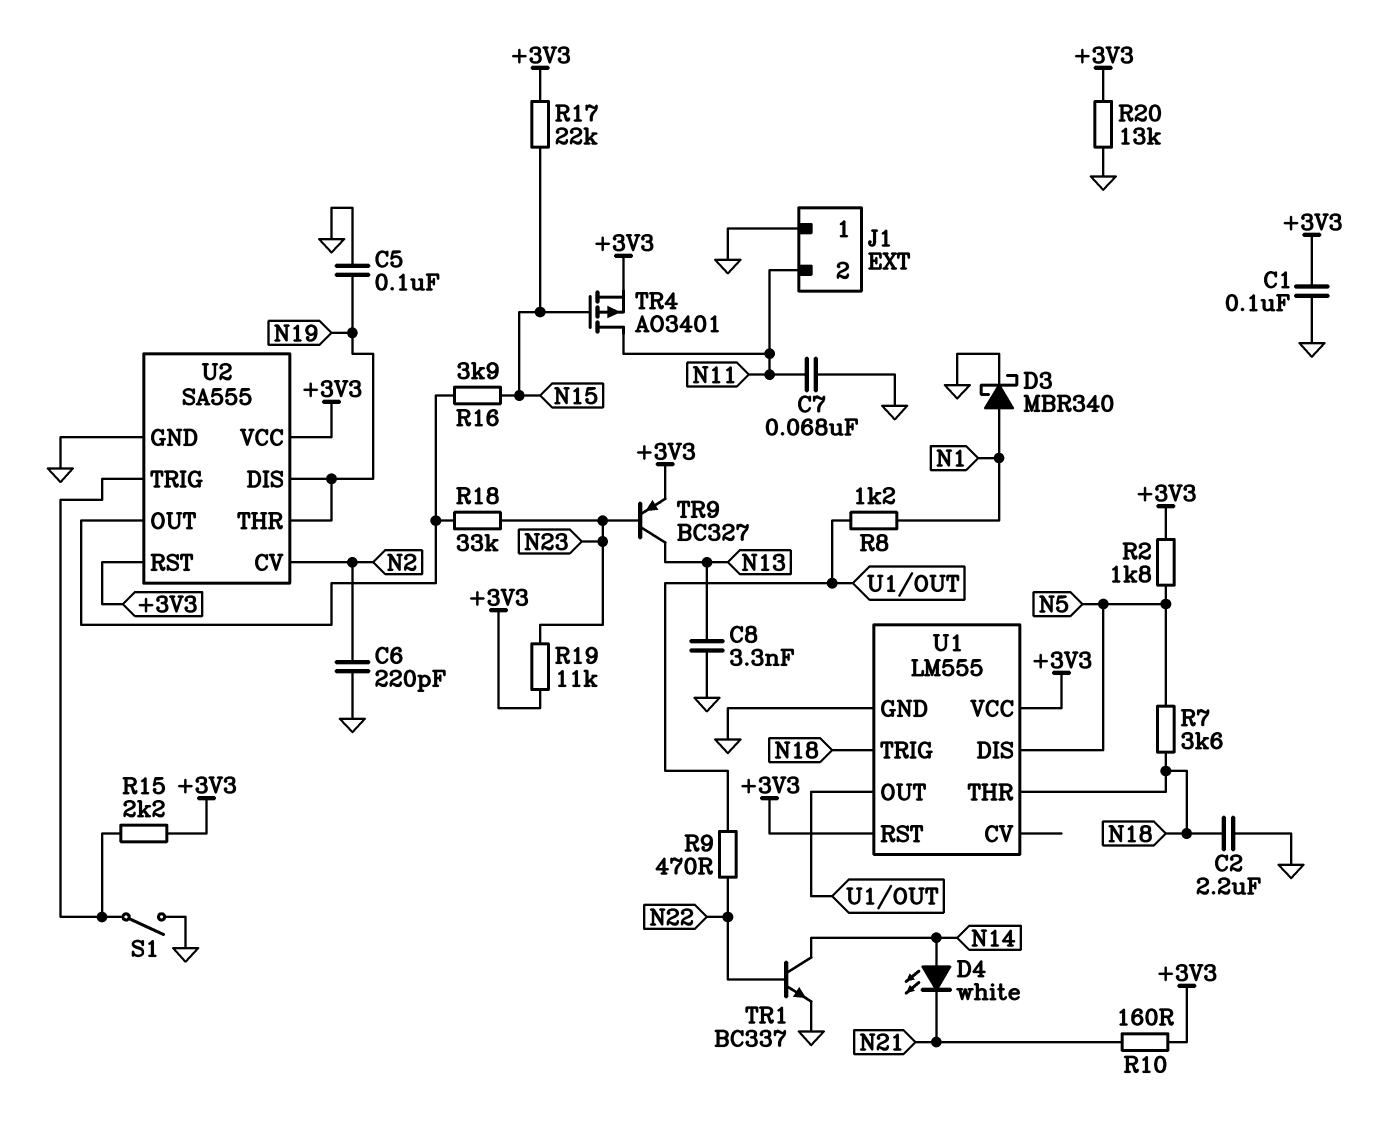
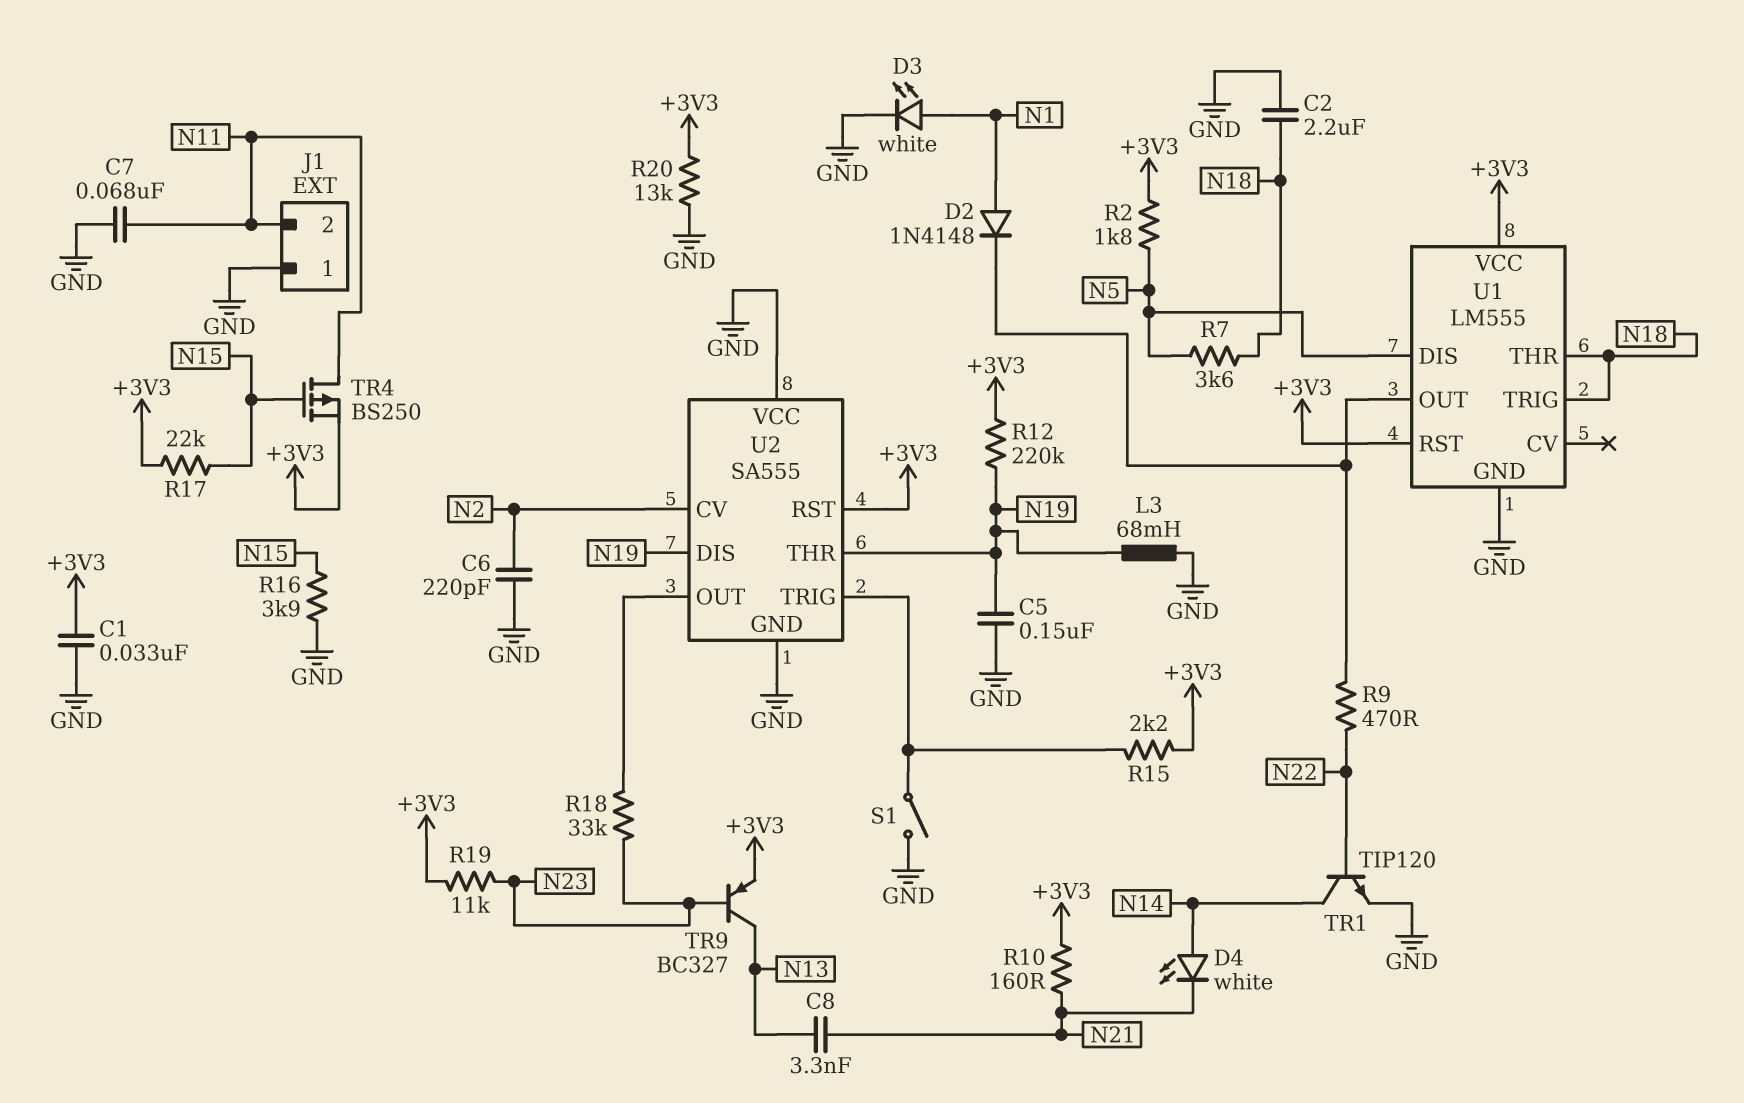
C1: 100nF (+3V3, GND) -> 33nF (+3V3, GND)
C5: 100nF (GND, N19) -> 150nF (GND, N19)
C8: 3.3nF (GND, N13) -> 3.3nF (N13, N21)
D2: none -> diode 1N4148 (A N1, K U1/OUT)
D3: schottky MBR340 (A N1, K GND) -> LED white (A N1, K GND)
L3: none -> 68mH (GND, N19)
R8: 1.2k (N1, U1/OUT) -> none
R12: none -> 220k (+3V3, N19)
R16: 3.9k (N15, U2/OUT) -> 3.9k (GND, N15)
TR1: NPN BC337 (B N22, C N14, E GND) -> NPN TIP120 (B N22, C N14, E GND)
TR4: PMOS AO3401 (G N15, D N11, S +3V3) -> PMOS BS250 (G N15, D N11, S +3V3)
U2 pin VCC: +3V3 -> GND

